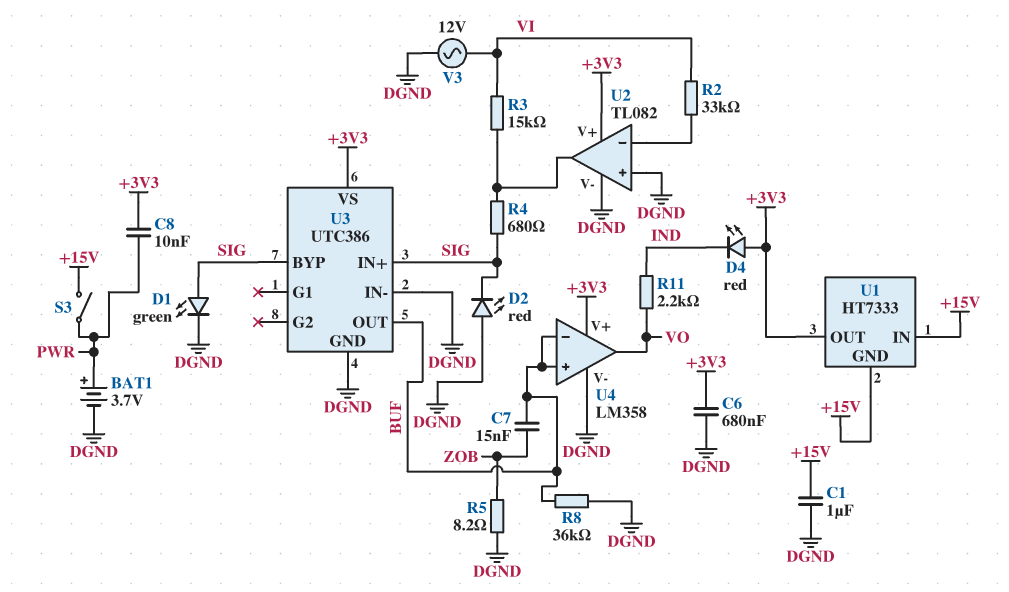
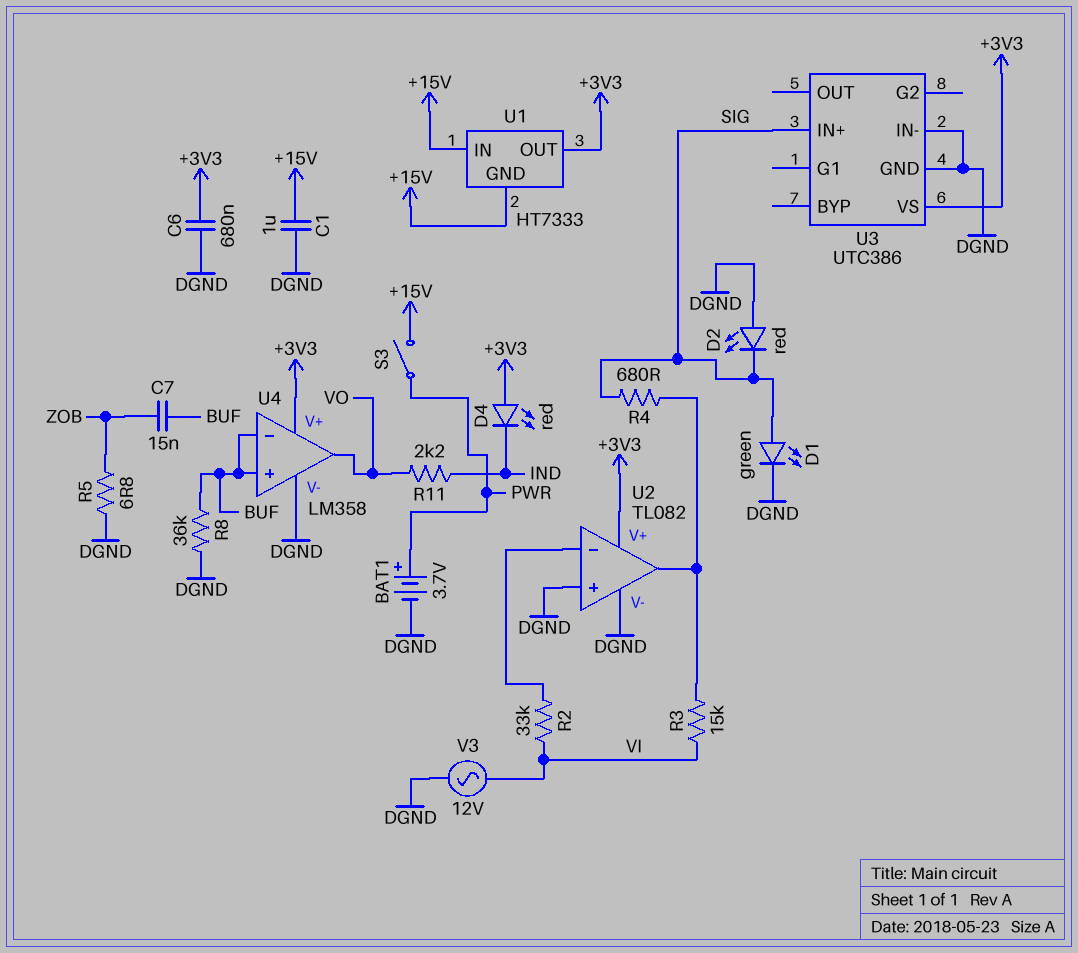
C8: 10nF (+3V3, PWR) -> none
R5: 8.2 (DGND, ZOB) -> 6.8 (DGND, ZOB)
U3 pin BYP: SIG -> none
U3 pin OUT: BUF -> none

